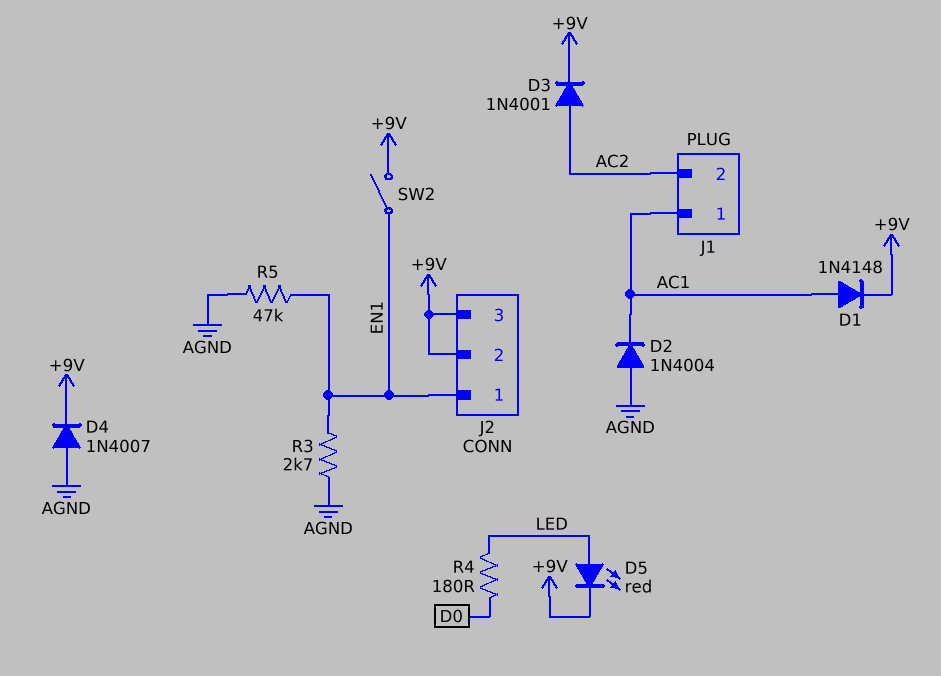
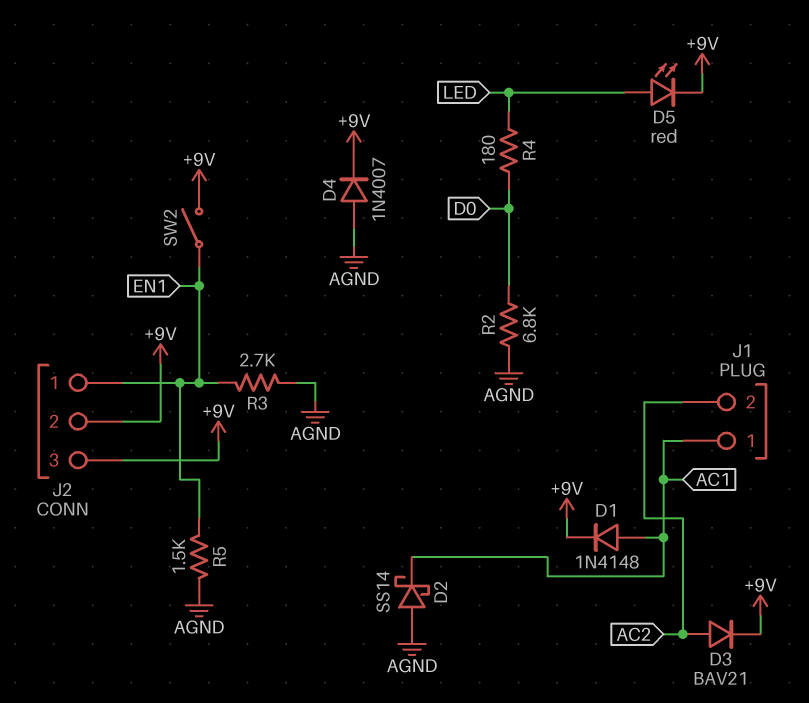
D2: diode 1N4004 (A AGND, K AC1) -> schottky SS14 (A AGND, K AC1)
D3: diode 1N4001 (A AC2, K +9V) -> diode BAV21 (A AC2, K +9V)
R2: none -> 6.8k (AGND, D0)
R5: 47k (AGND, EN1) -> 1.5k (AGND, EN1)

